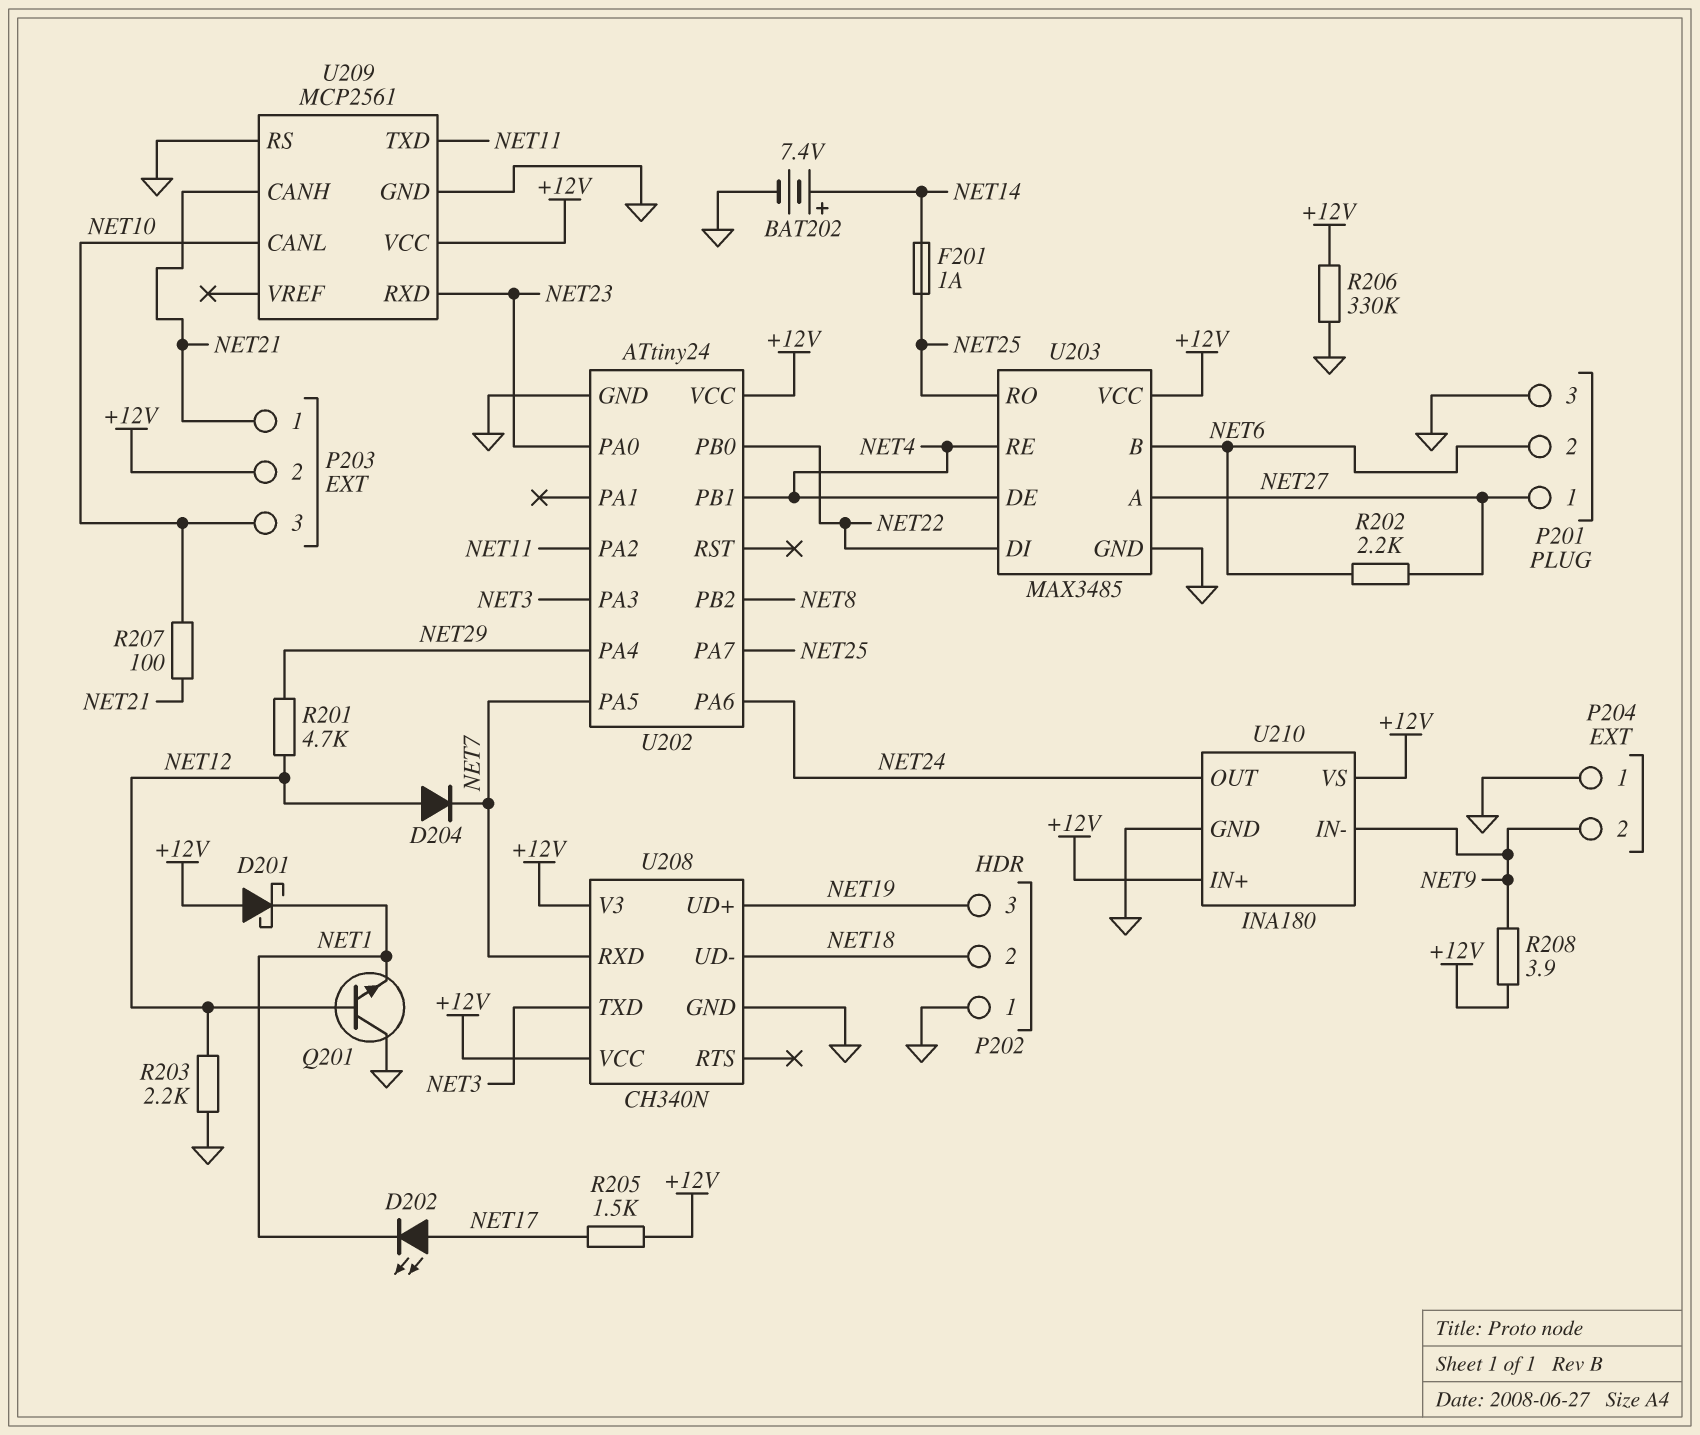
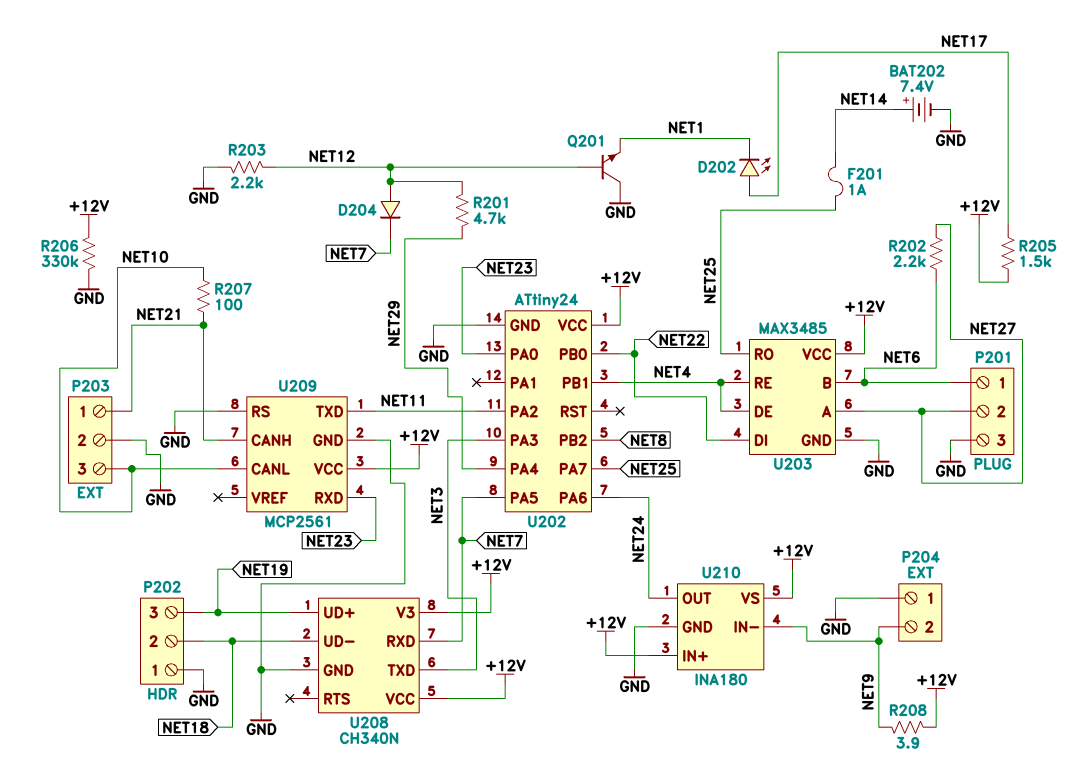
D201: schottky (A +12V, K NET1) -> none
P201 pin 1: NET27 -> NET6
P201 pin 2: NET6 -> NET27
P203 pin 2: +12V -> GND

